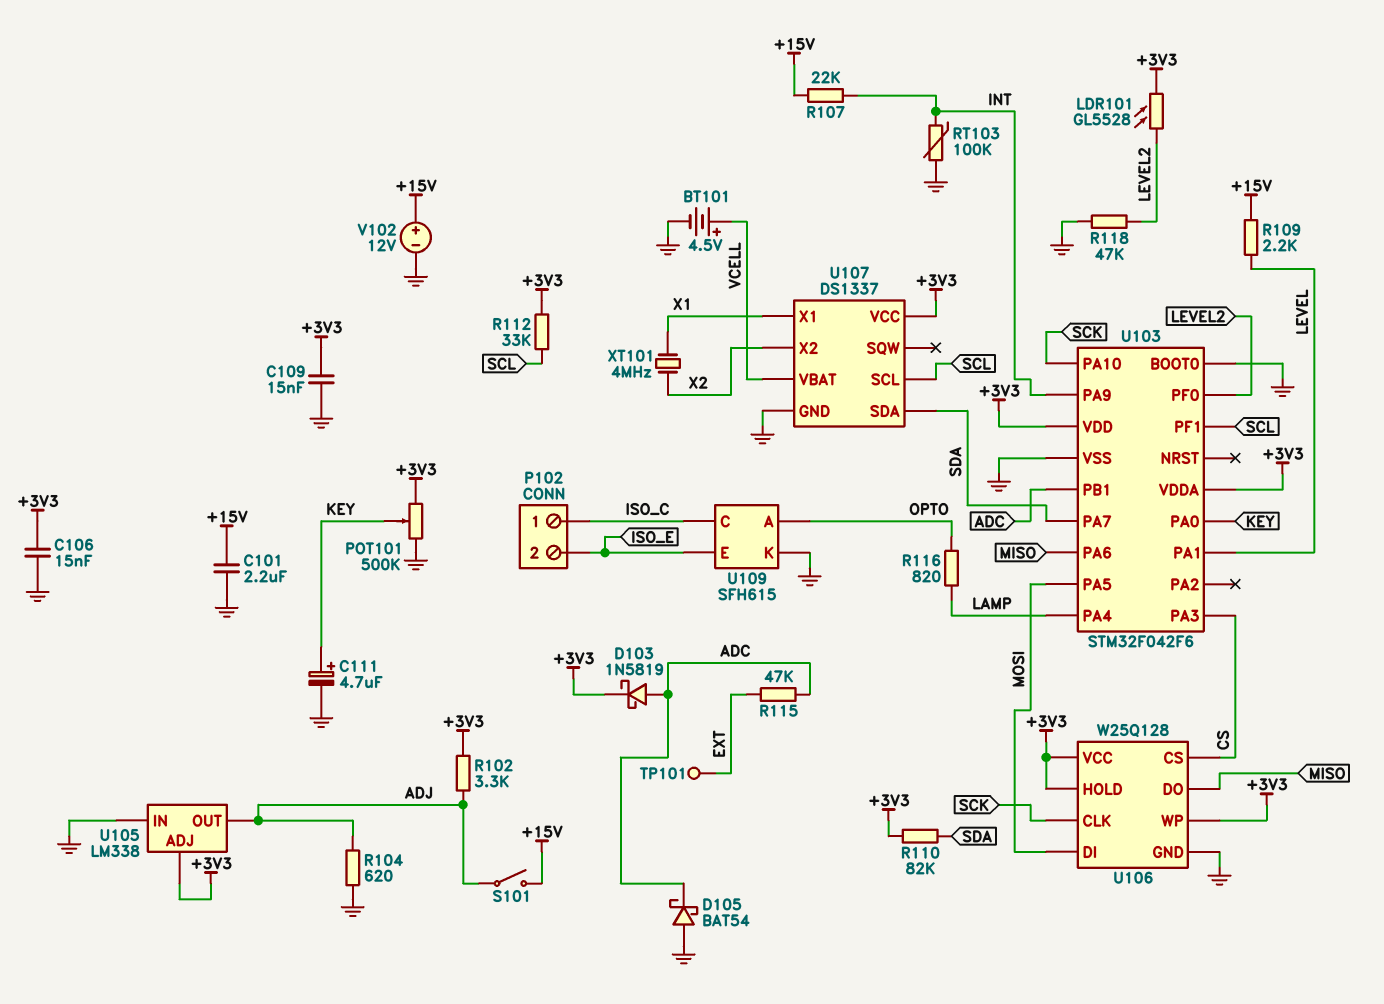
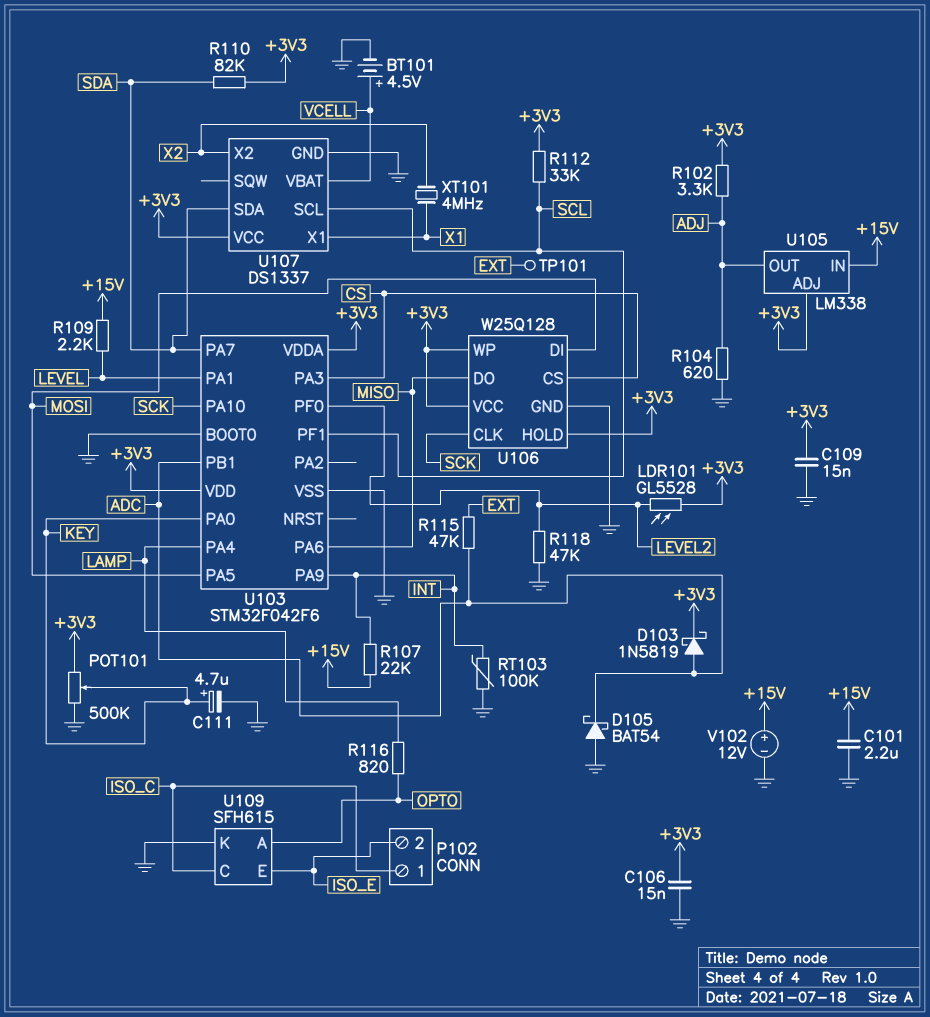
S101: switch (+15V, ADJ) -> none
U105 pin IN: GND -> +15V

